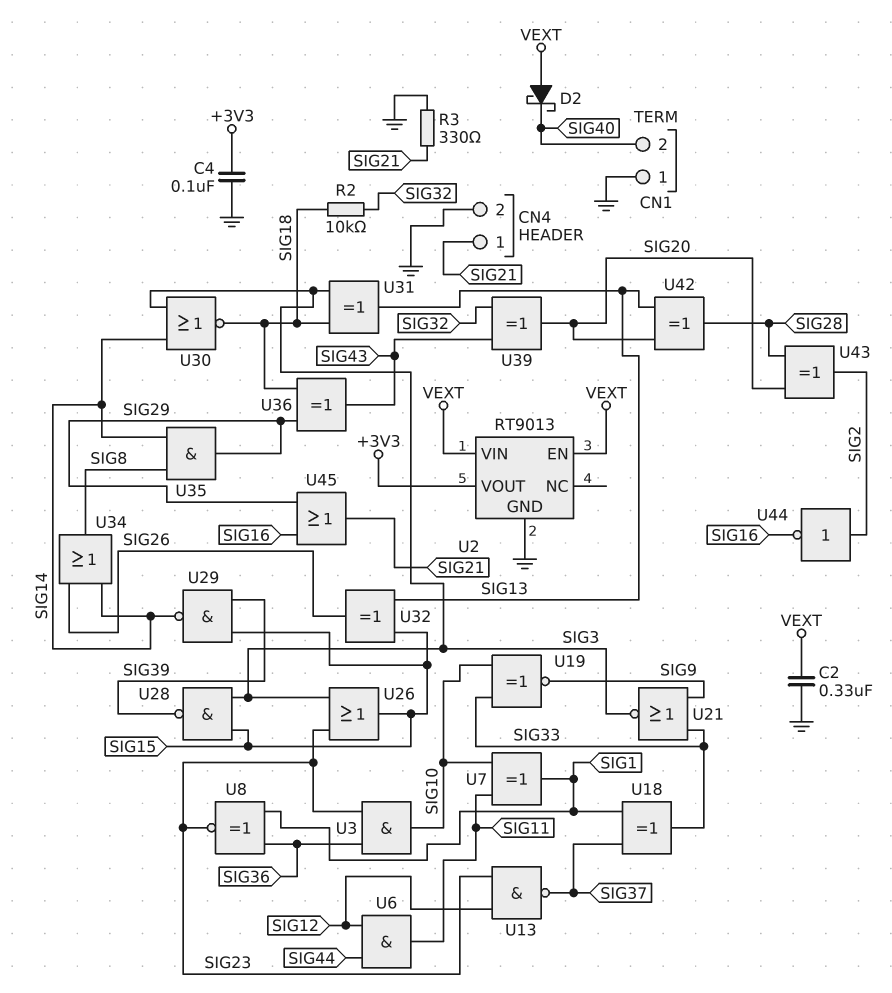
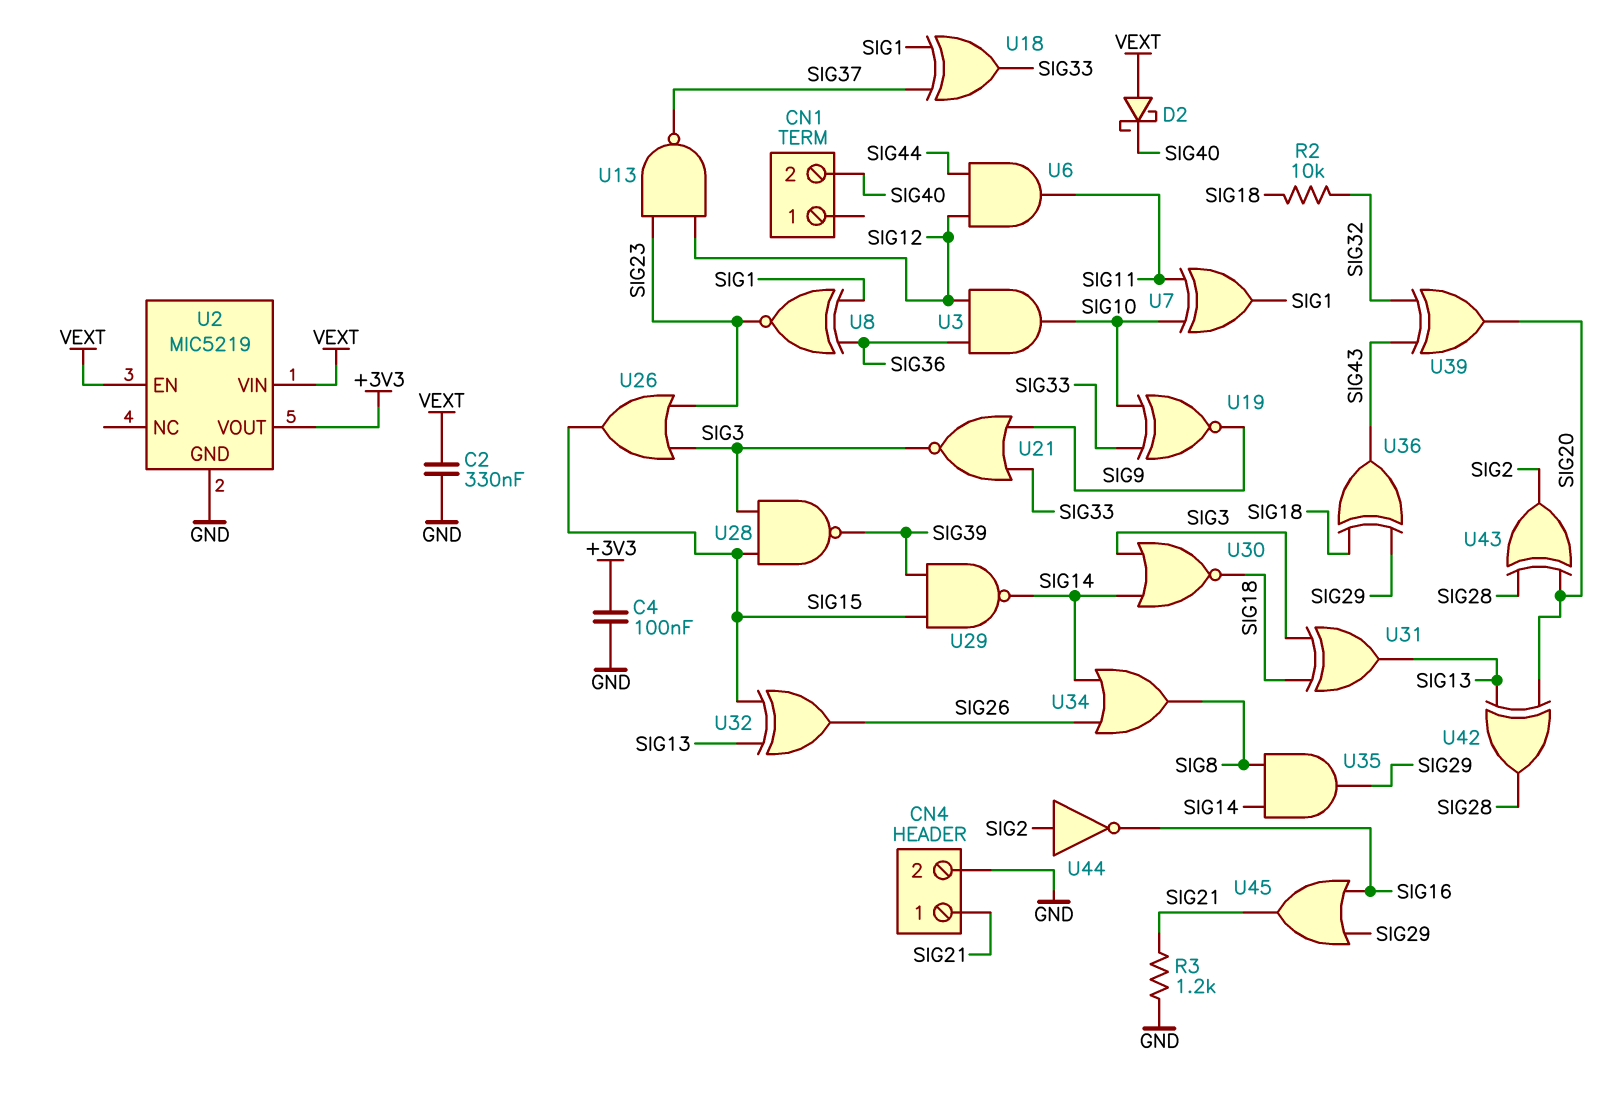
CN1 pin 1: GND -> none
R3: 330 (GND, SIG21) -> 1.2k (GND, SIG21)
U2: RT9013 -> MIC5219
U3: AND (in SIG23, in SIG36, out SIG10) -> AND (in SIG12, in SIG36, out SIG10)

